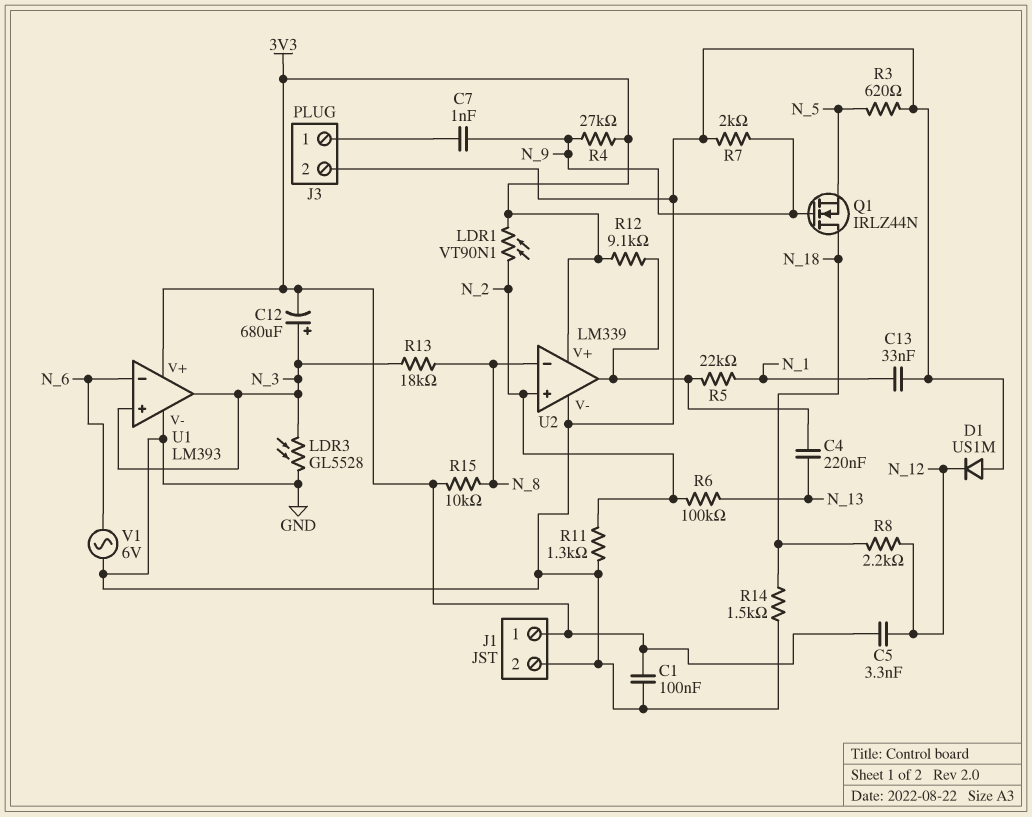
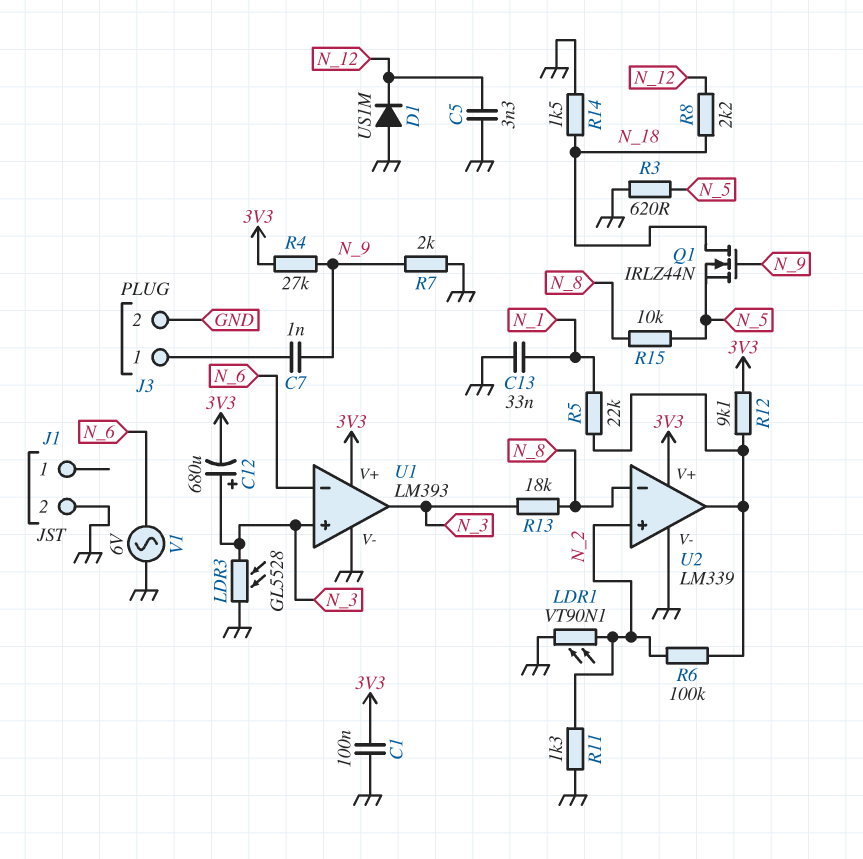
C4: 220nF (N_13, U2/out) -> none
C5: 3.3nF (3V3, N_12) -> 3.3nF (GND, N_12)
J1 pin 1: 3V3 -> none
LDR1: VT90N1 (3V3, N_2) -> VT90N1 (GND, N_2)
R6: 100k (N_2, N_13) -> 100k (N_2, U2/out)
R15: 10k (3V3, N_8) -> 10k (N_5, N_8)

